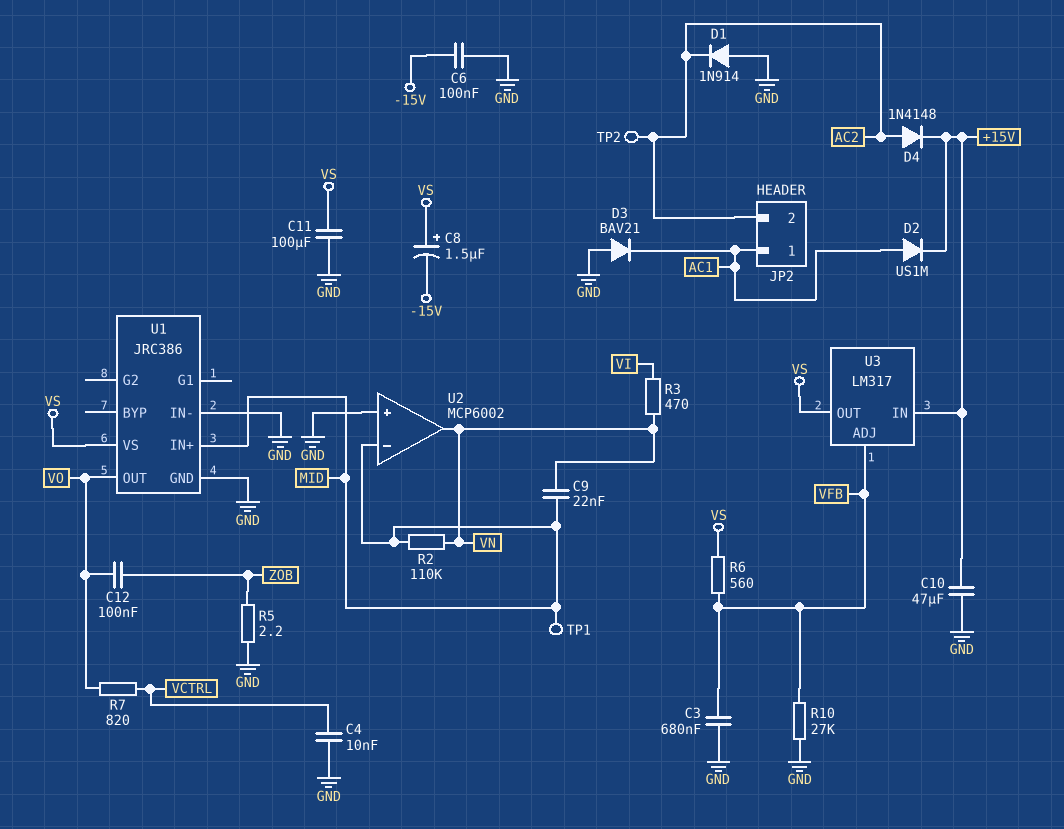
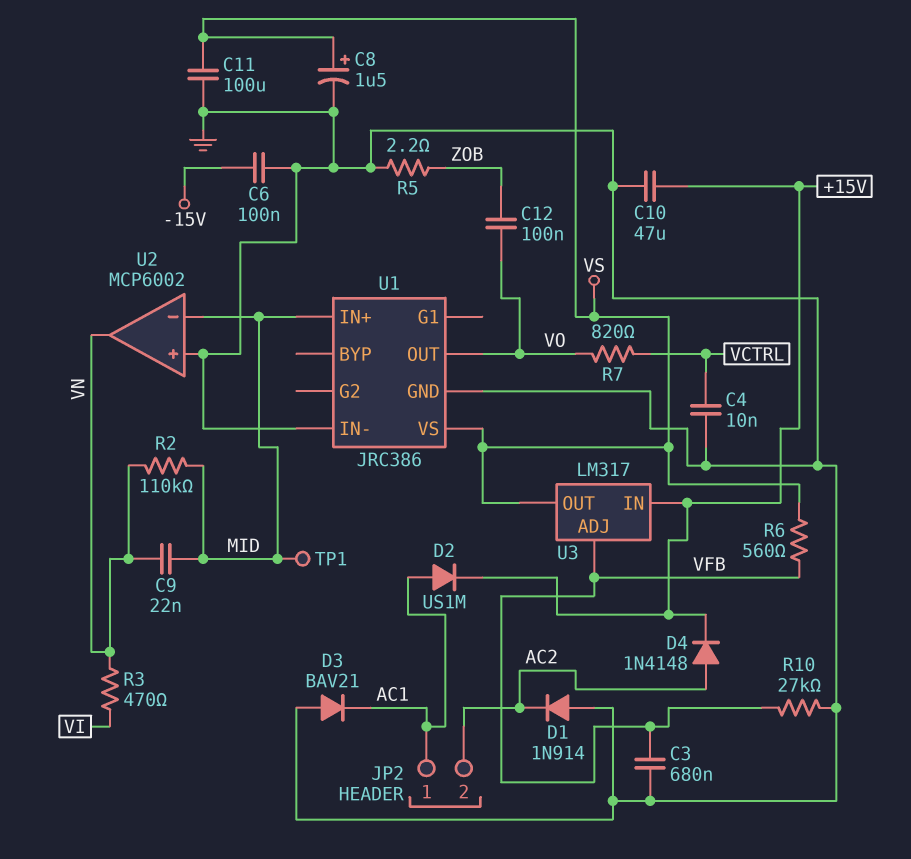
C8: 1.5uF (plus VS, minus -15V) -> 1.5uF (plus VS, minus GND)
TP2: test point (AC2) -> none

